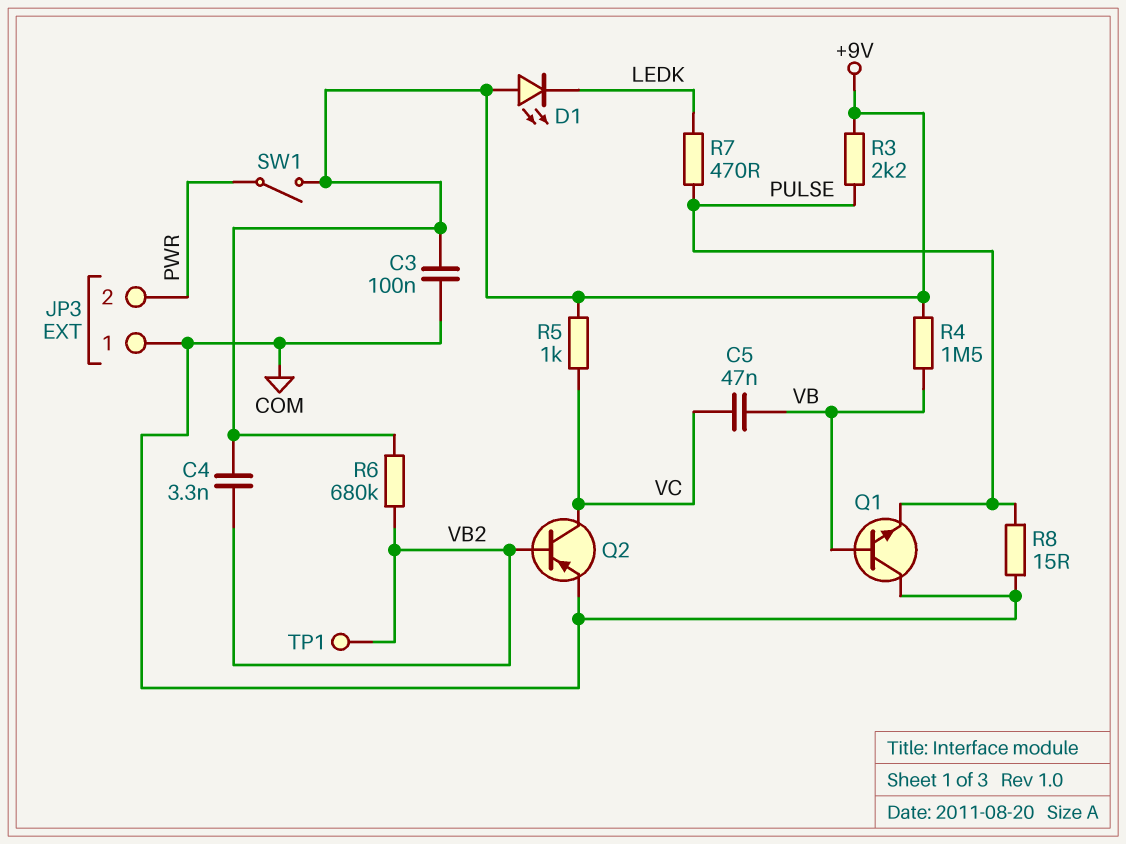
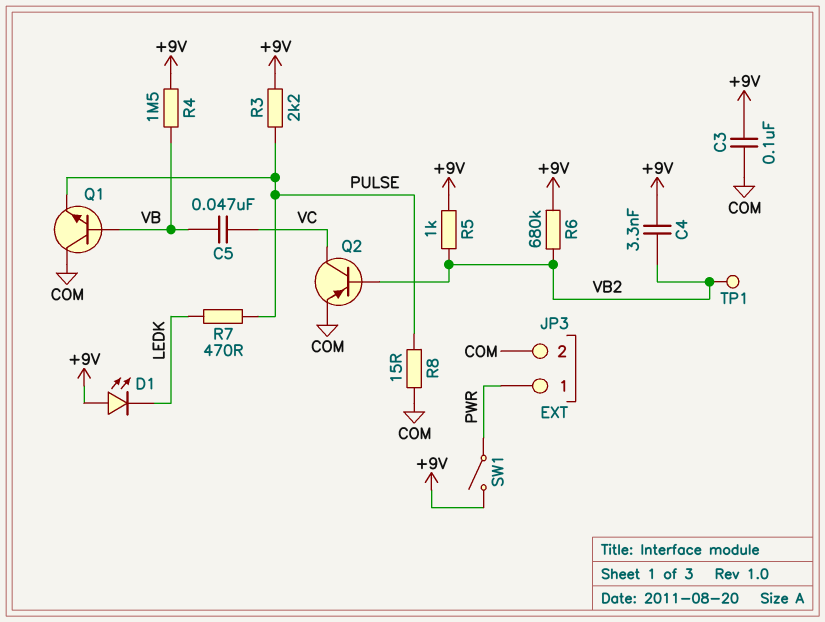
JP3 pin 1: COM -> PWR
JP3 pin 2: PWR -> COM
R5: 1k (+9V, VC) -> 1k (+9V, VB2)

